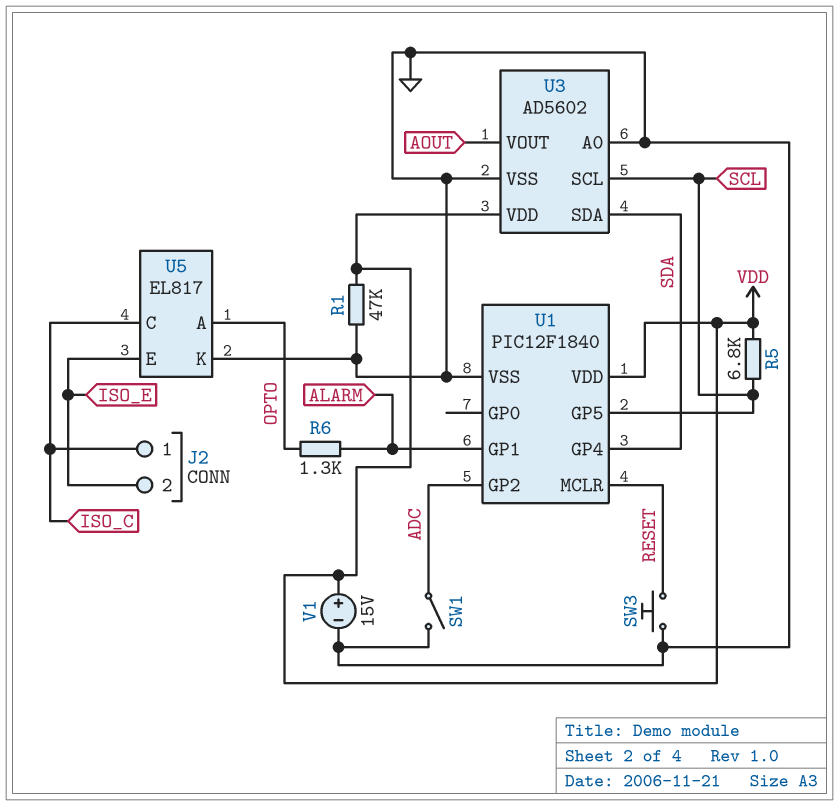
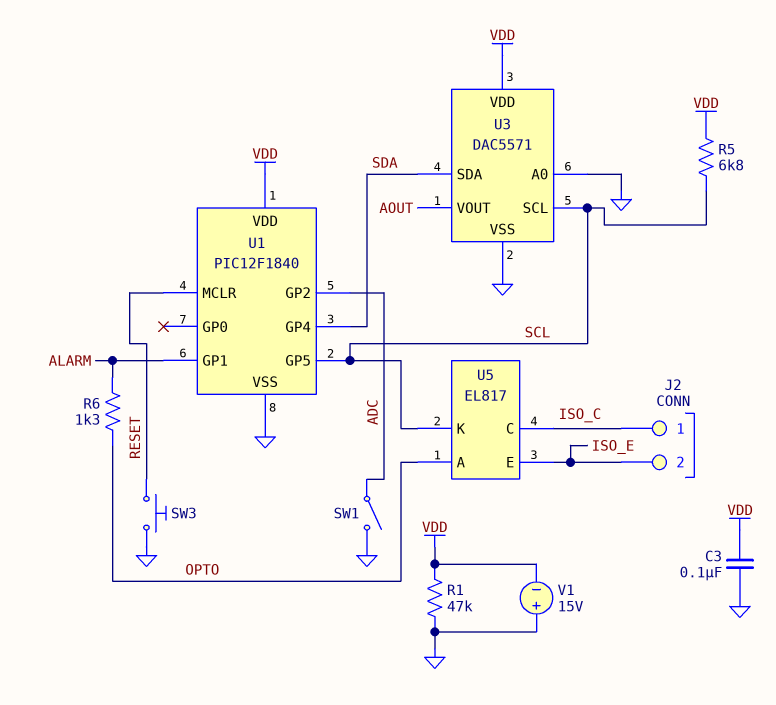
C3: none -> 100nF (GND, VDD)
U3: AD5602 -> DAC5571
U5 pin K: GND -> SCL
V1: 15V (plus VDD, minus GND) -> 15V (plus GND, minus VDD)

